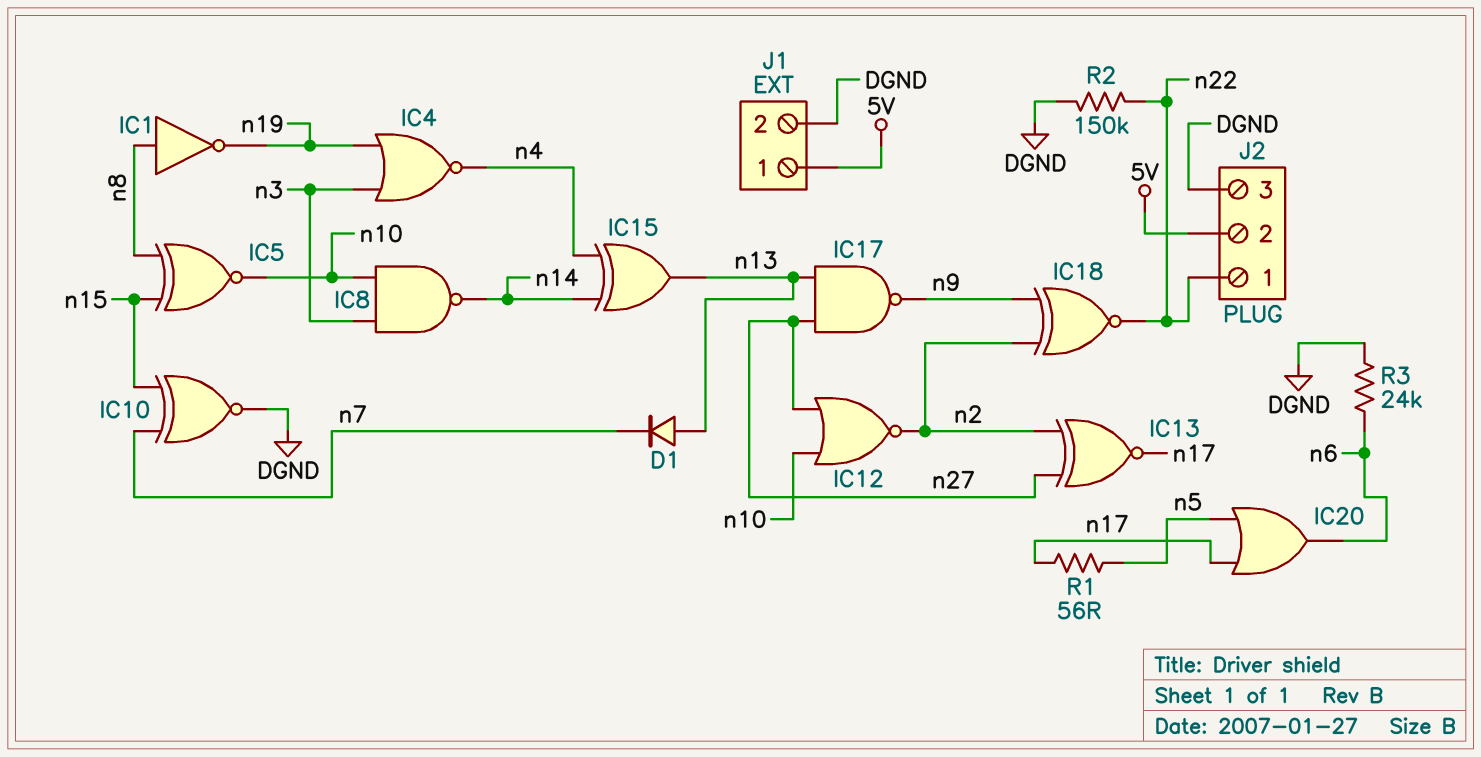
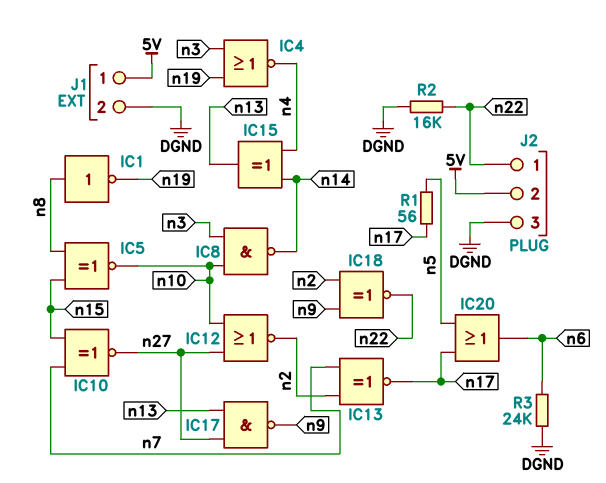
D1: diode (A n13, K n7) -> none
IC10: XNOR (in n7, in n15, out DGND) -> XNOR (in n7, in n15, out n27)
IC13: XNOR (in n2, in n27, out n17) -> XNOR (in n2, in n7, out n17)
R2: 150k (DGND, n22) -> 16k (DGND, n22)

